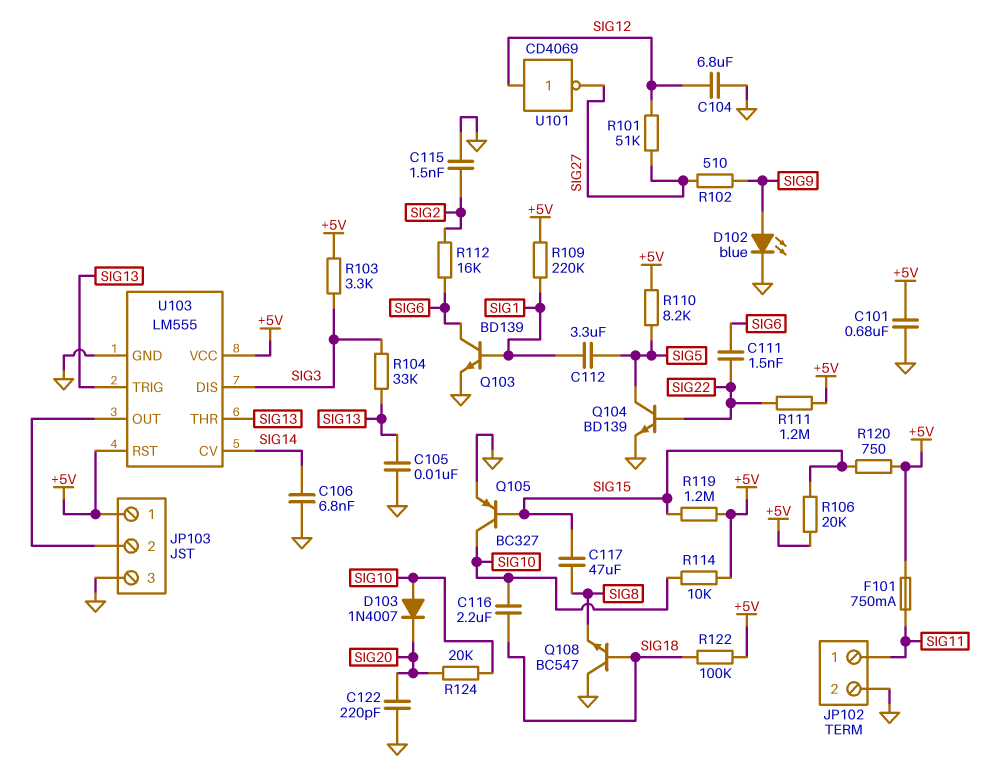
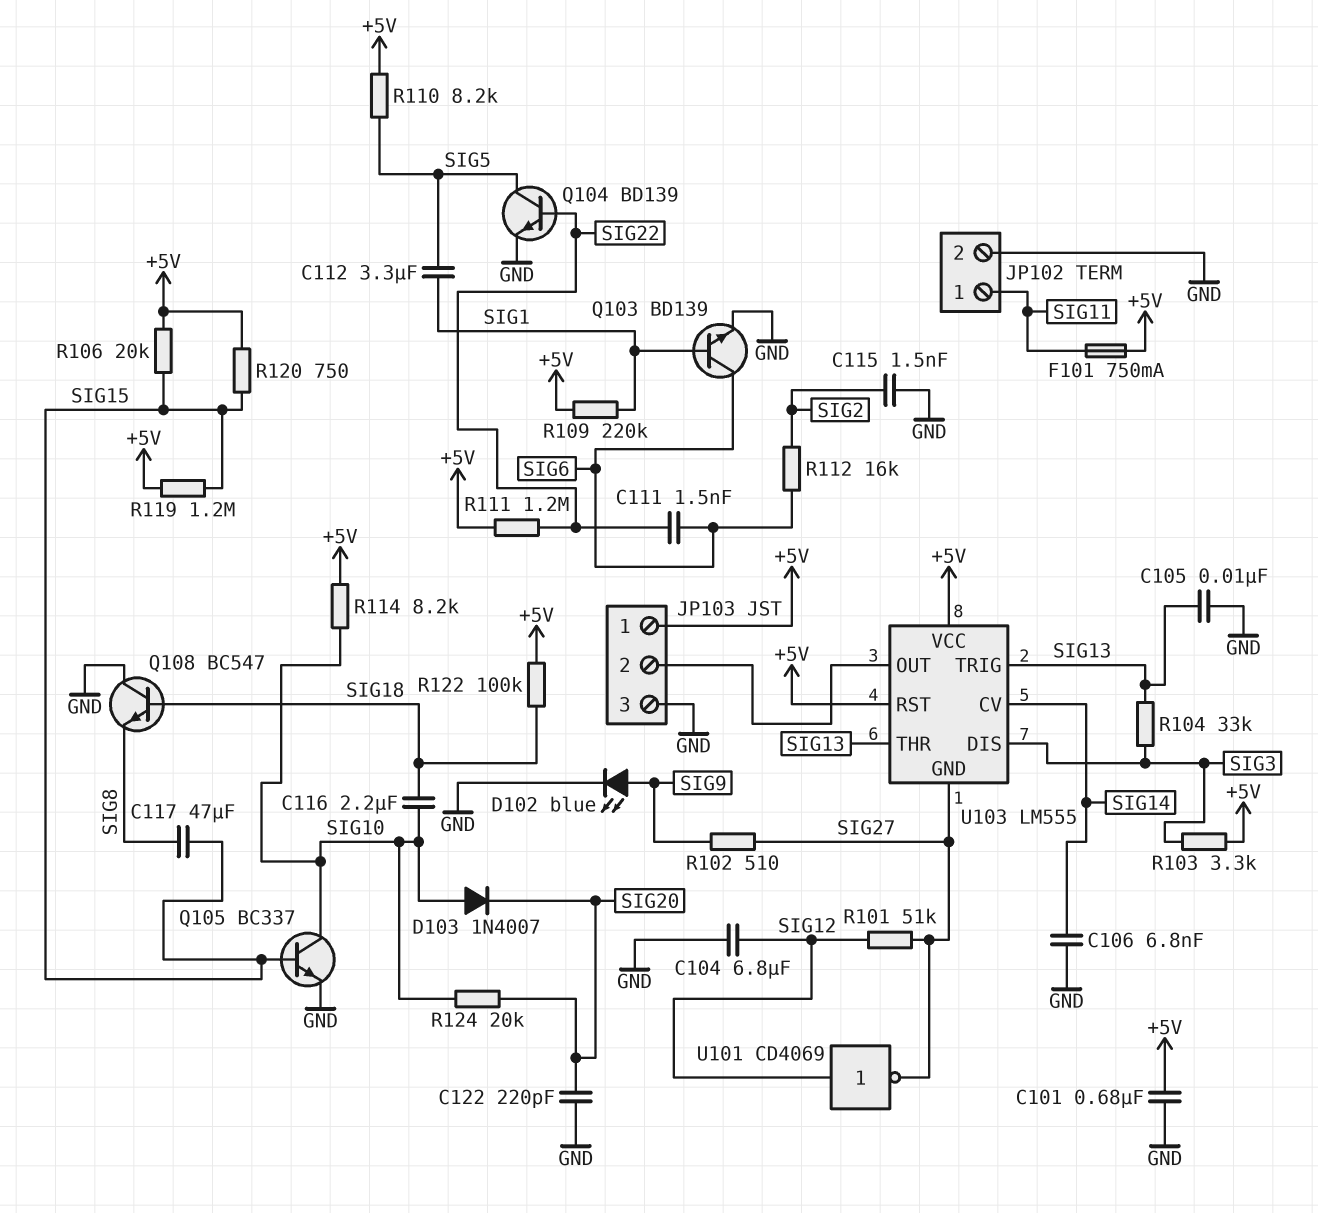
Q105: PNP BC327 (B SIG15, C SIG10, E GND) -> NPN BC337 (B SIG15, C SIG10, E GND)
R114: 10k (+5V, SIG10) -> 8.2k (+5V, SIG10)
U103 pin GND: GND -> SIG27

